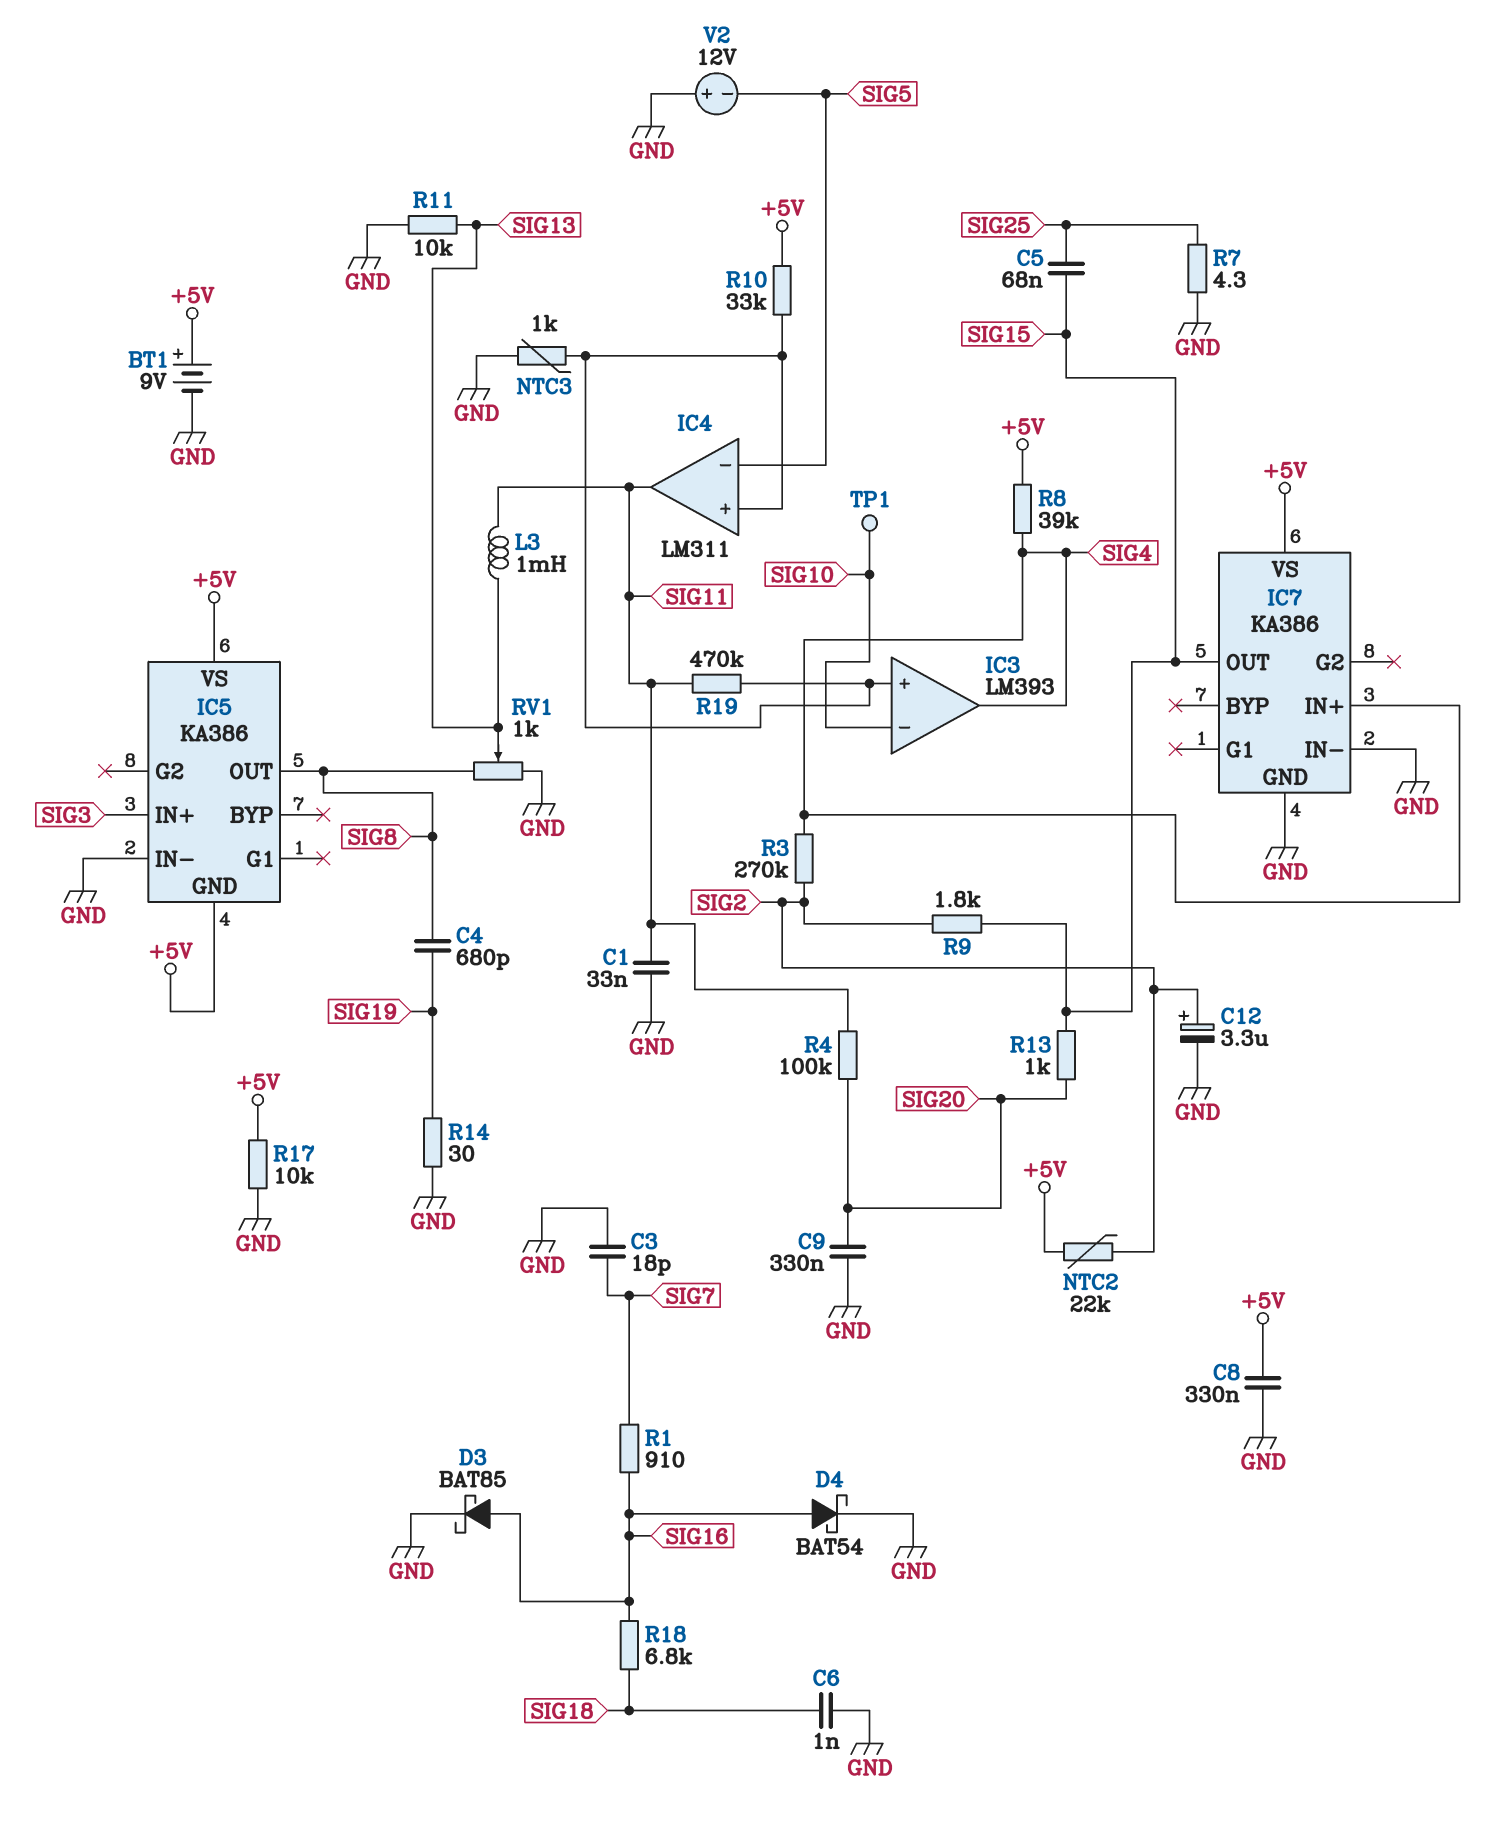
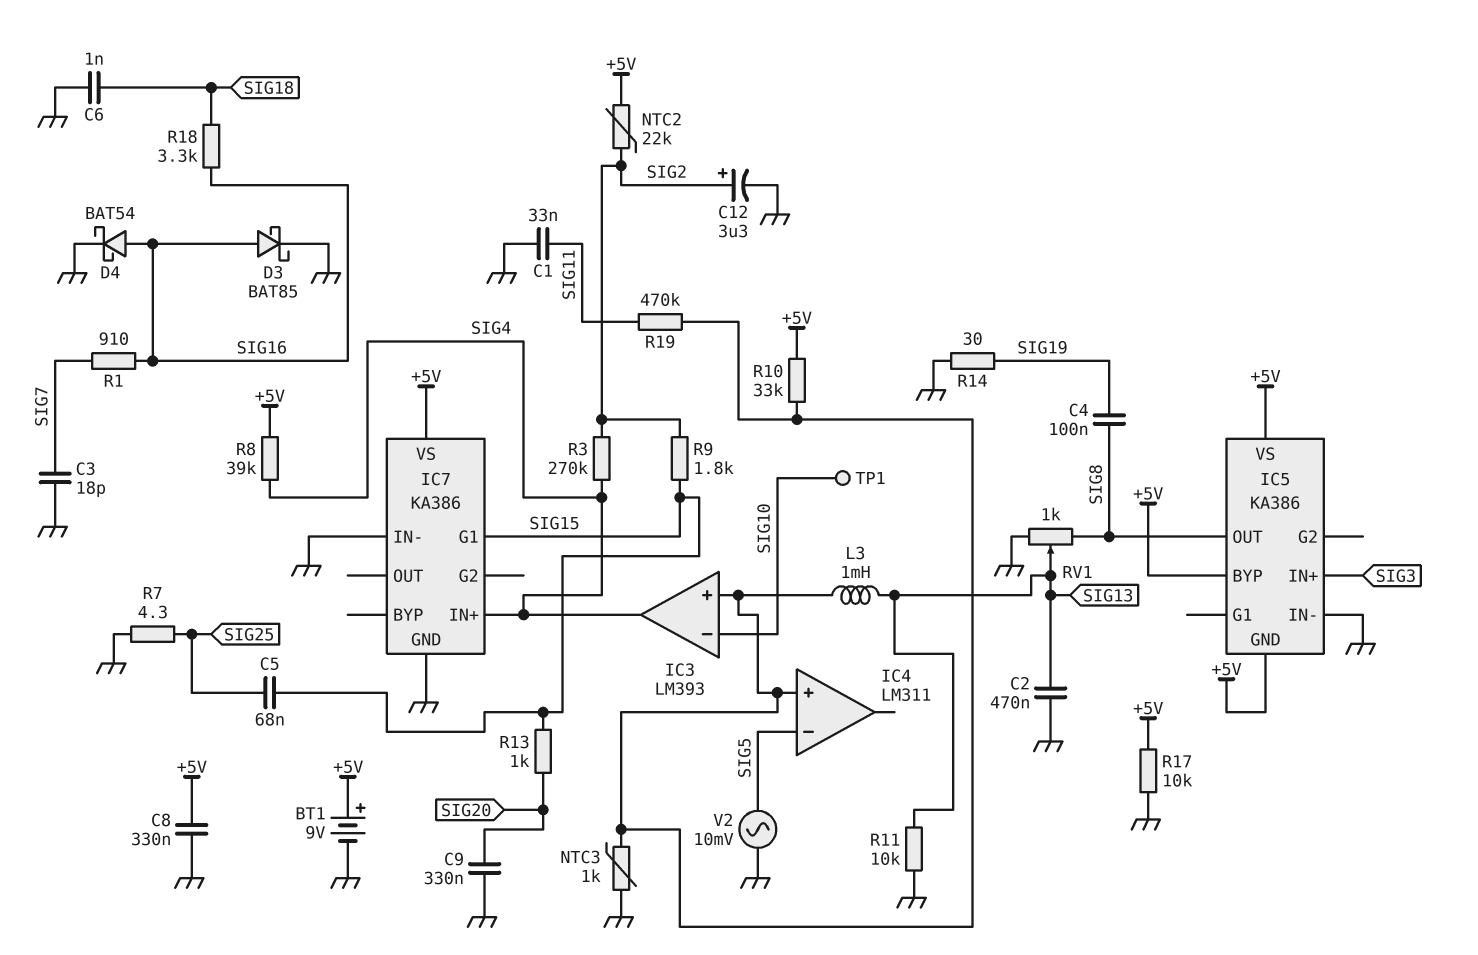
C2: none -> 470nF (GND, SIG13)
C4: 680pF (SIG8, SIG19) -> 100nF (SIG8, SIG19)
IC4 pin out: SIG11 -> none
IC5 pin BYP: none -> +5V
IC7 pin G1: none -> SIG15
IC7 pin OUT: SIG15 -> none
L3: 1mH (SIG11, SIG13) -> 1mH (IC3/in+, SIG13)
R4: 100k (SIG11, SIG20) -> none
R18: 6.8k (SIG16, SIG18) -> 3.3k (SIG16, SIG18)
V2: 12V (plus GND, minus SIG5) -> AC 10mV (GND, SIG5)

